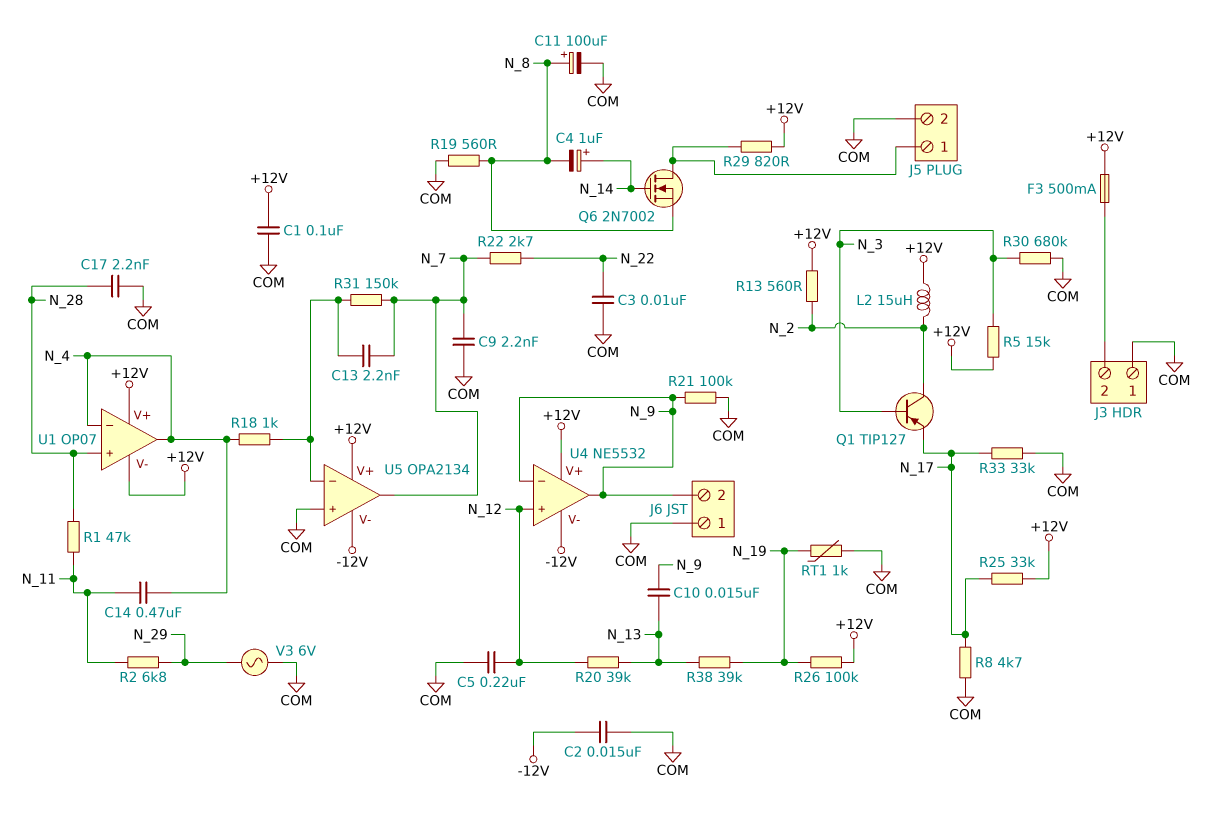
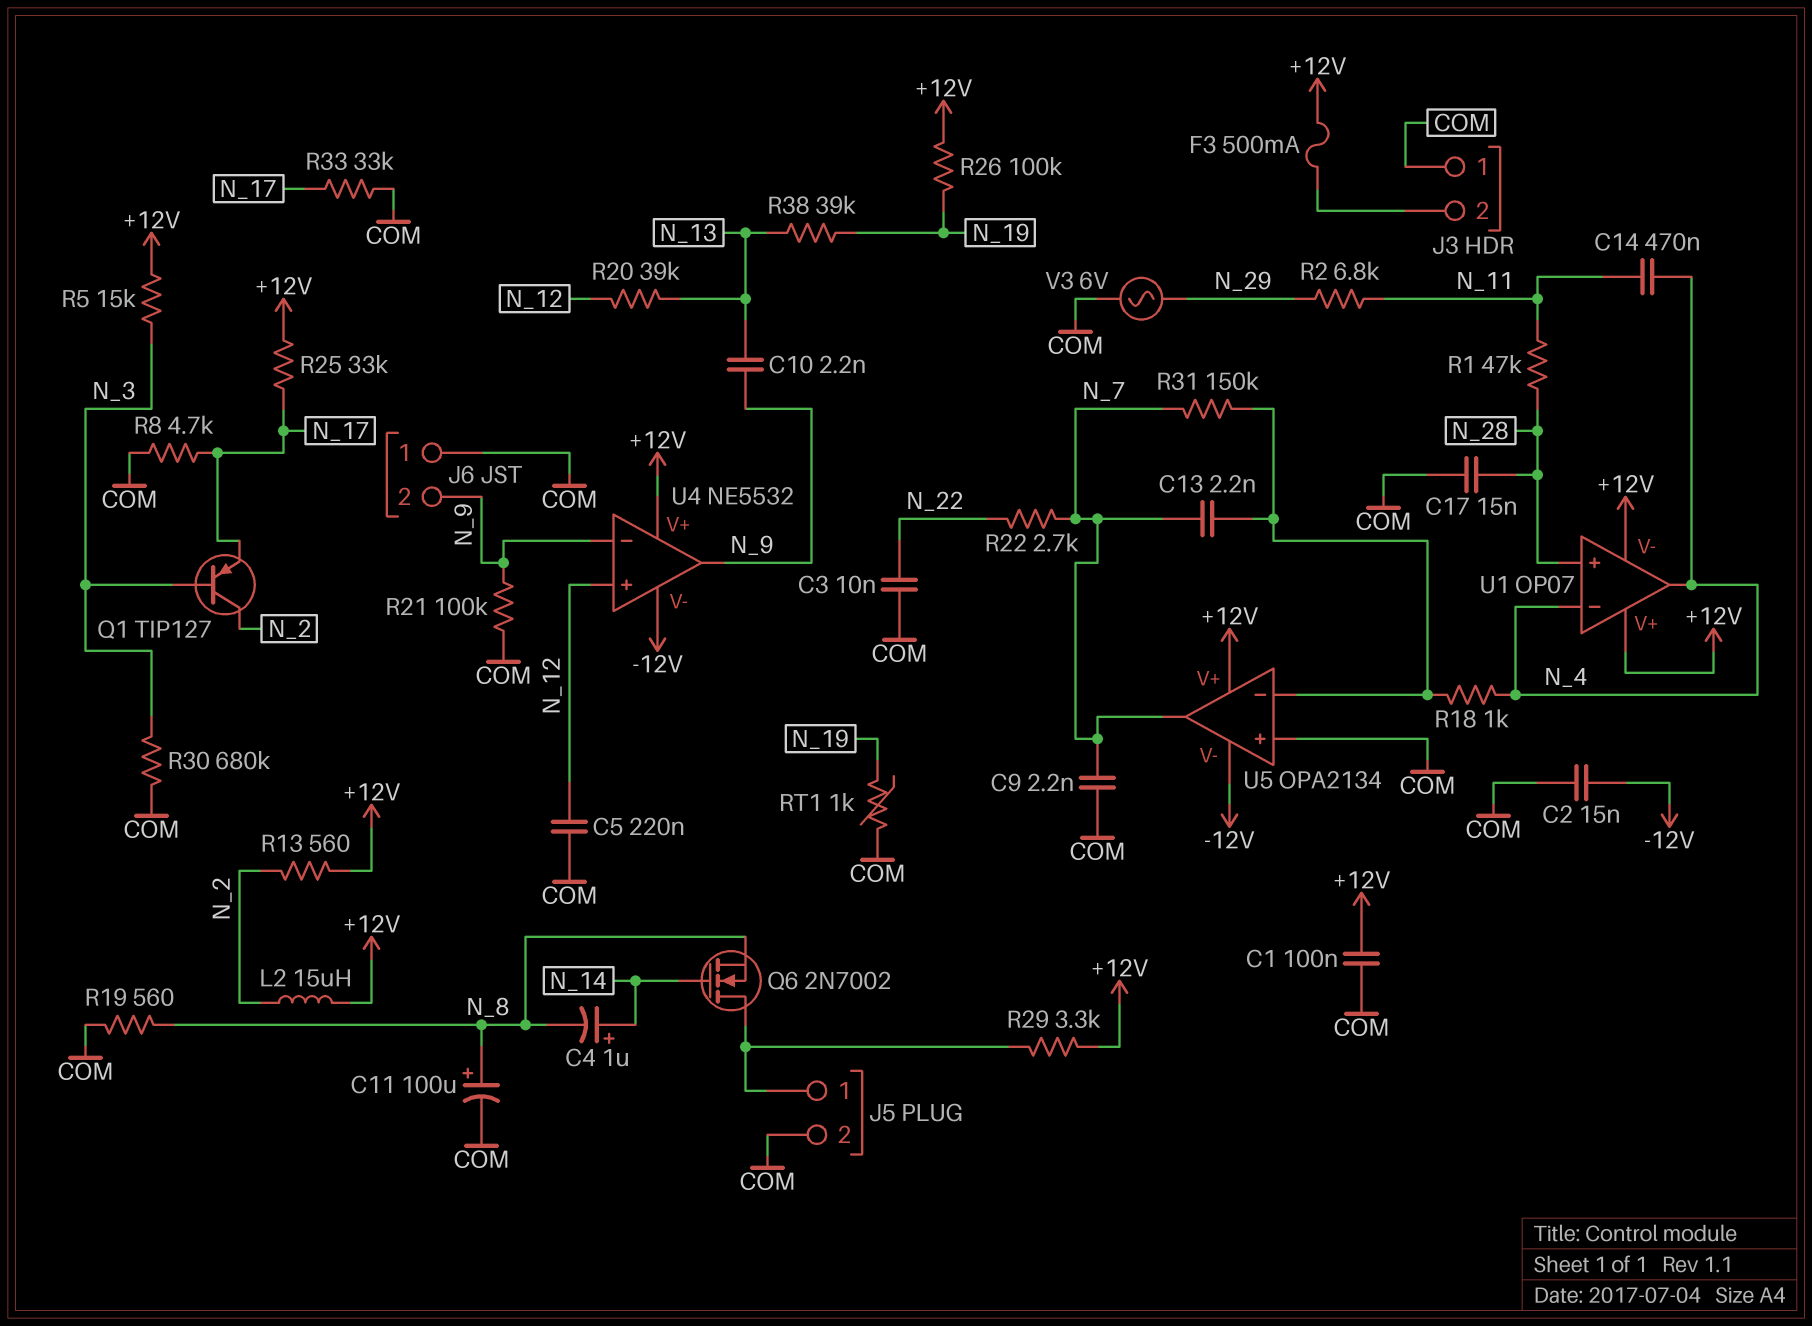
C10: 15nF (N_9, N_13) -> 2.2nF (N_9, N_13)
C17: 2.2nF (COM, N_28) -> 15nF (COM, N_28)
R29: 820 (+12V, J5/1) -> 3.3k (+12V, J5/1)

